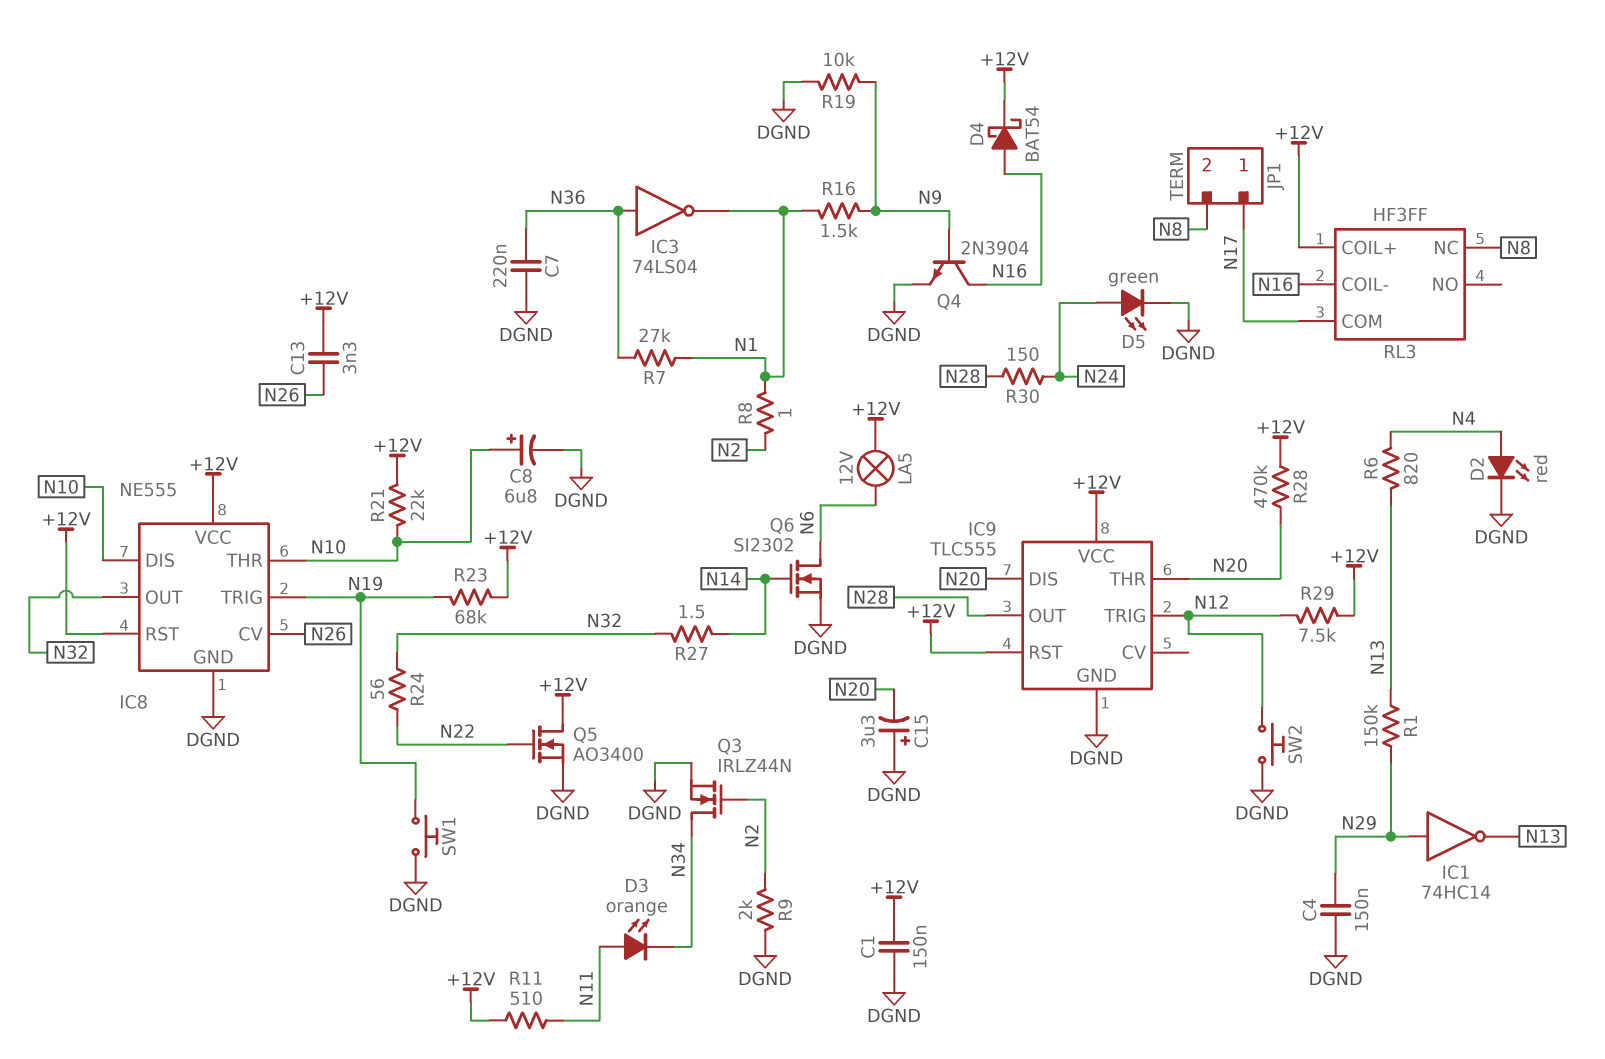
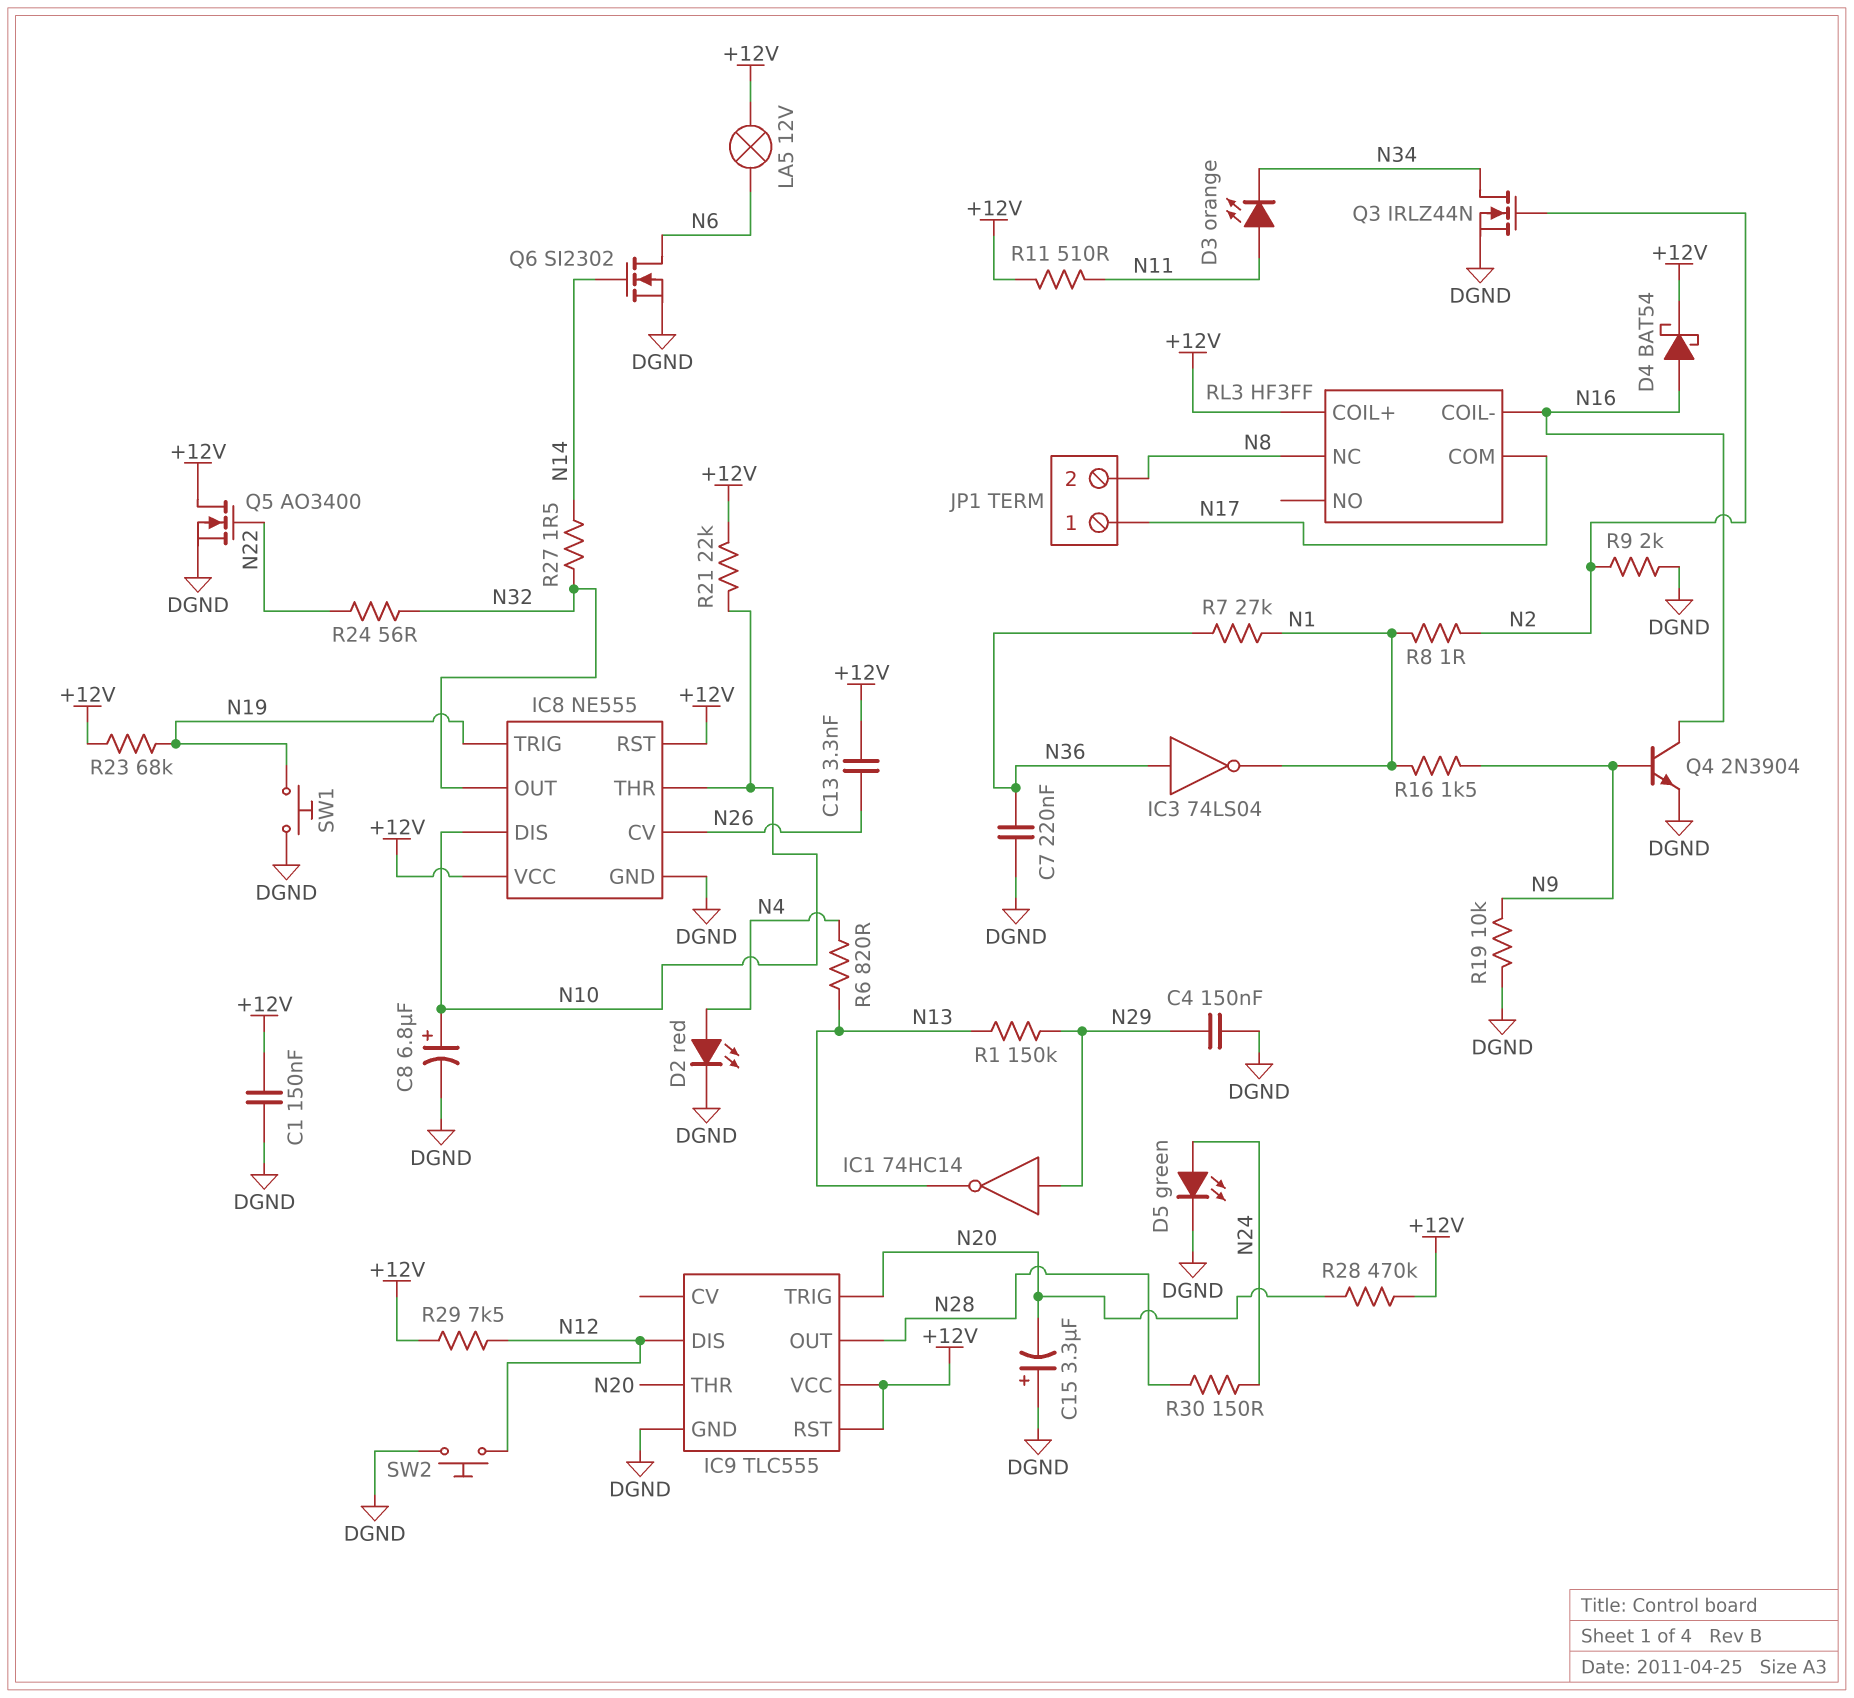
IC9 pin DIS: N20 -> N12
IC9 pin TRIG: N12 -> N20

